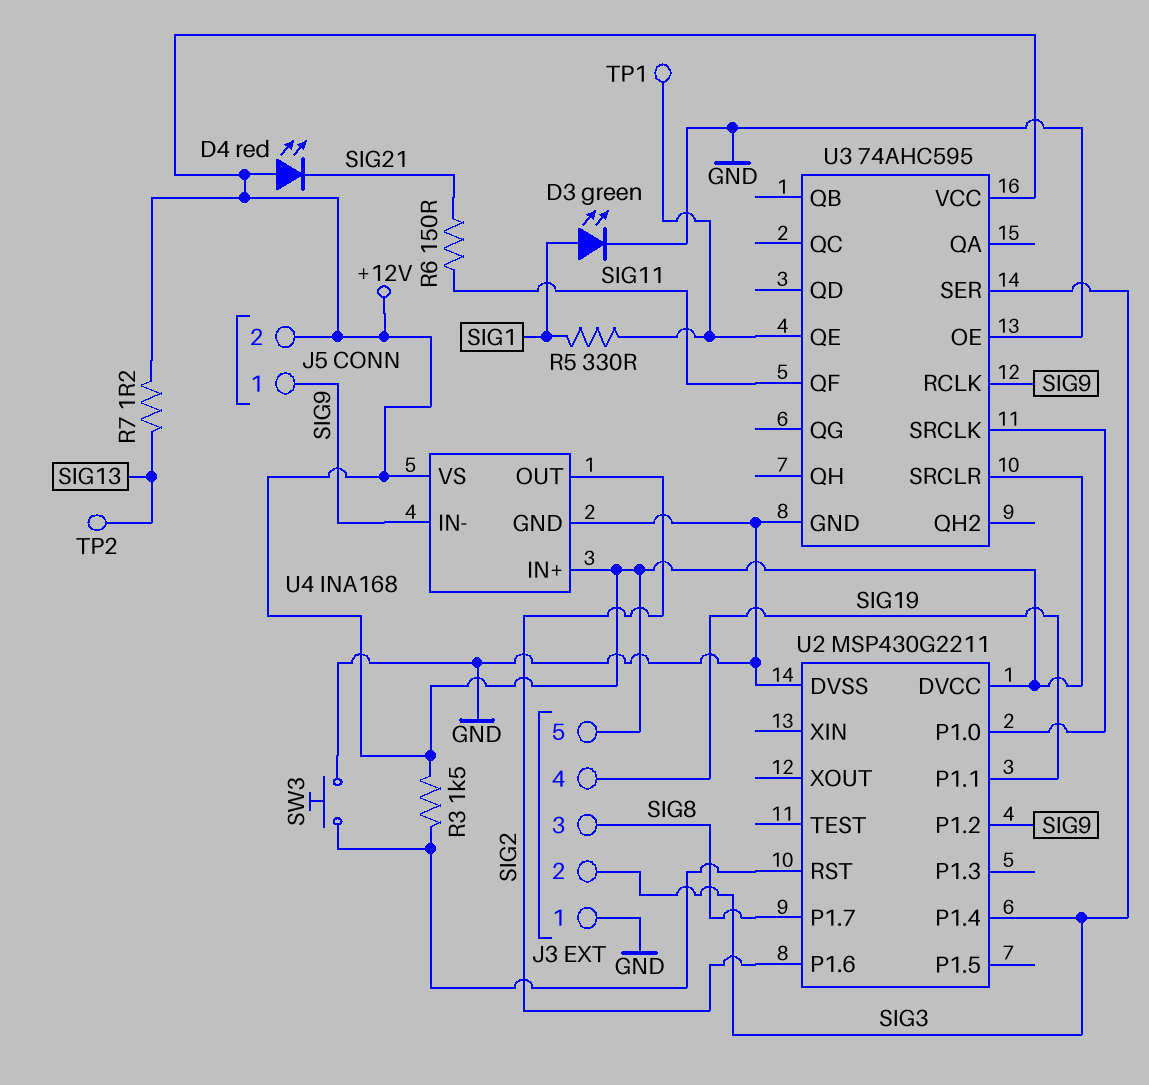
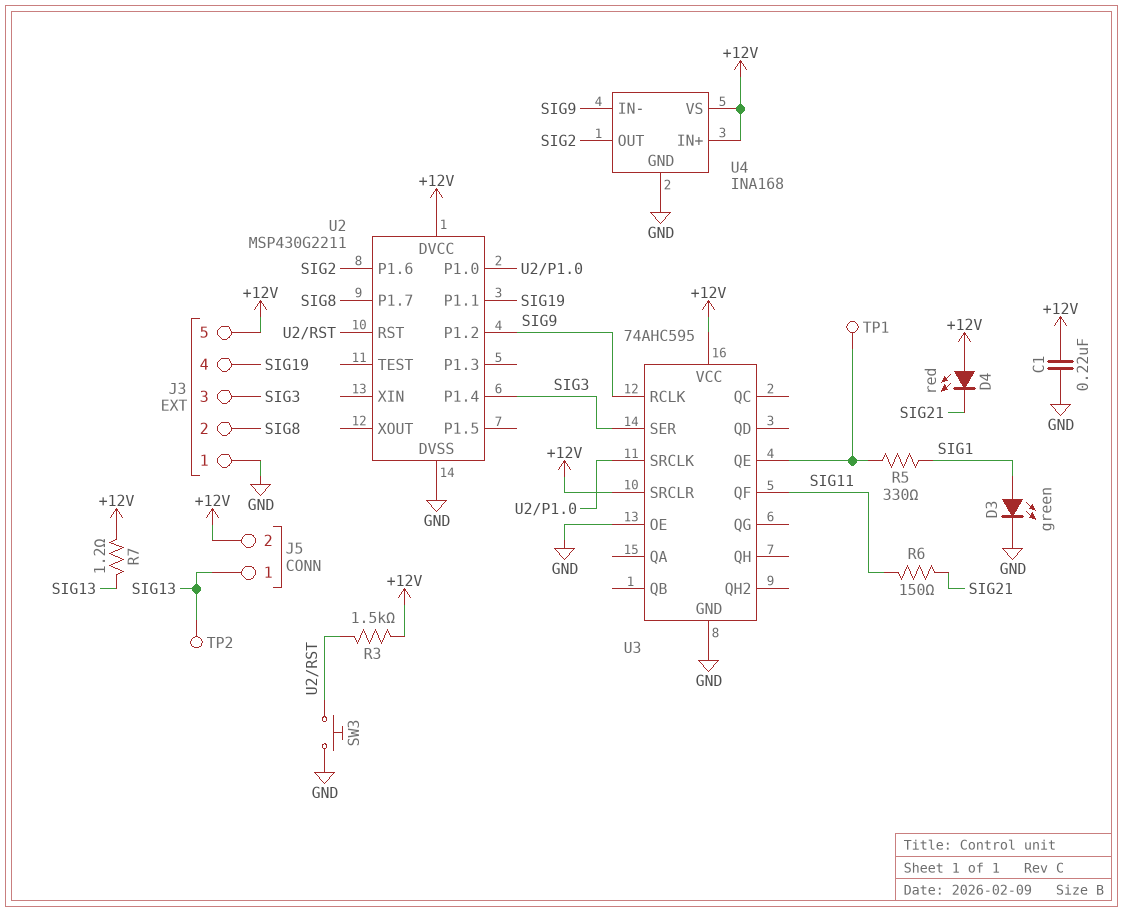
C1: none -> 220nF (+12V, GND)
J3 pin 2: SIG3 -> SIG8
J3 pin 3: SIG8 -> SIG3
J5 pin 1: SIG9 -> SIG13

